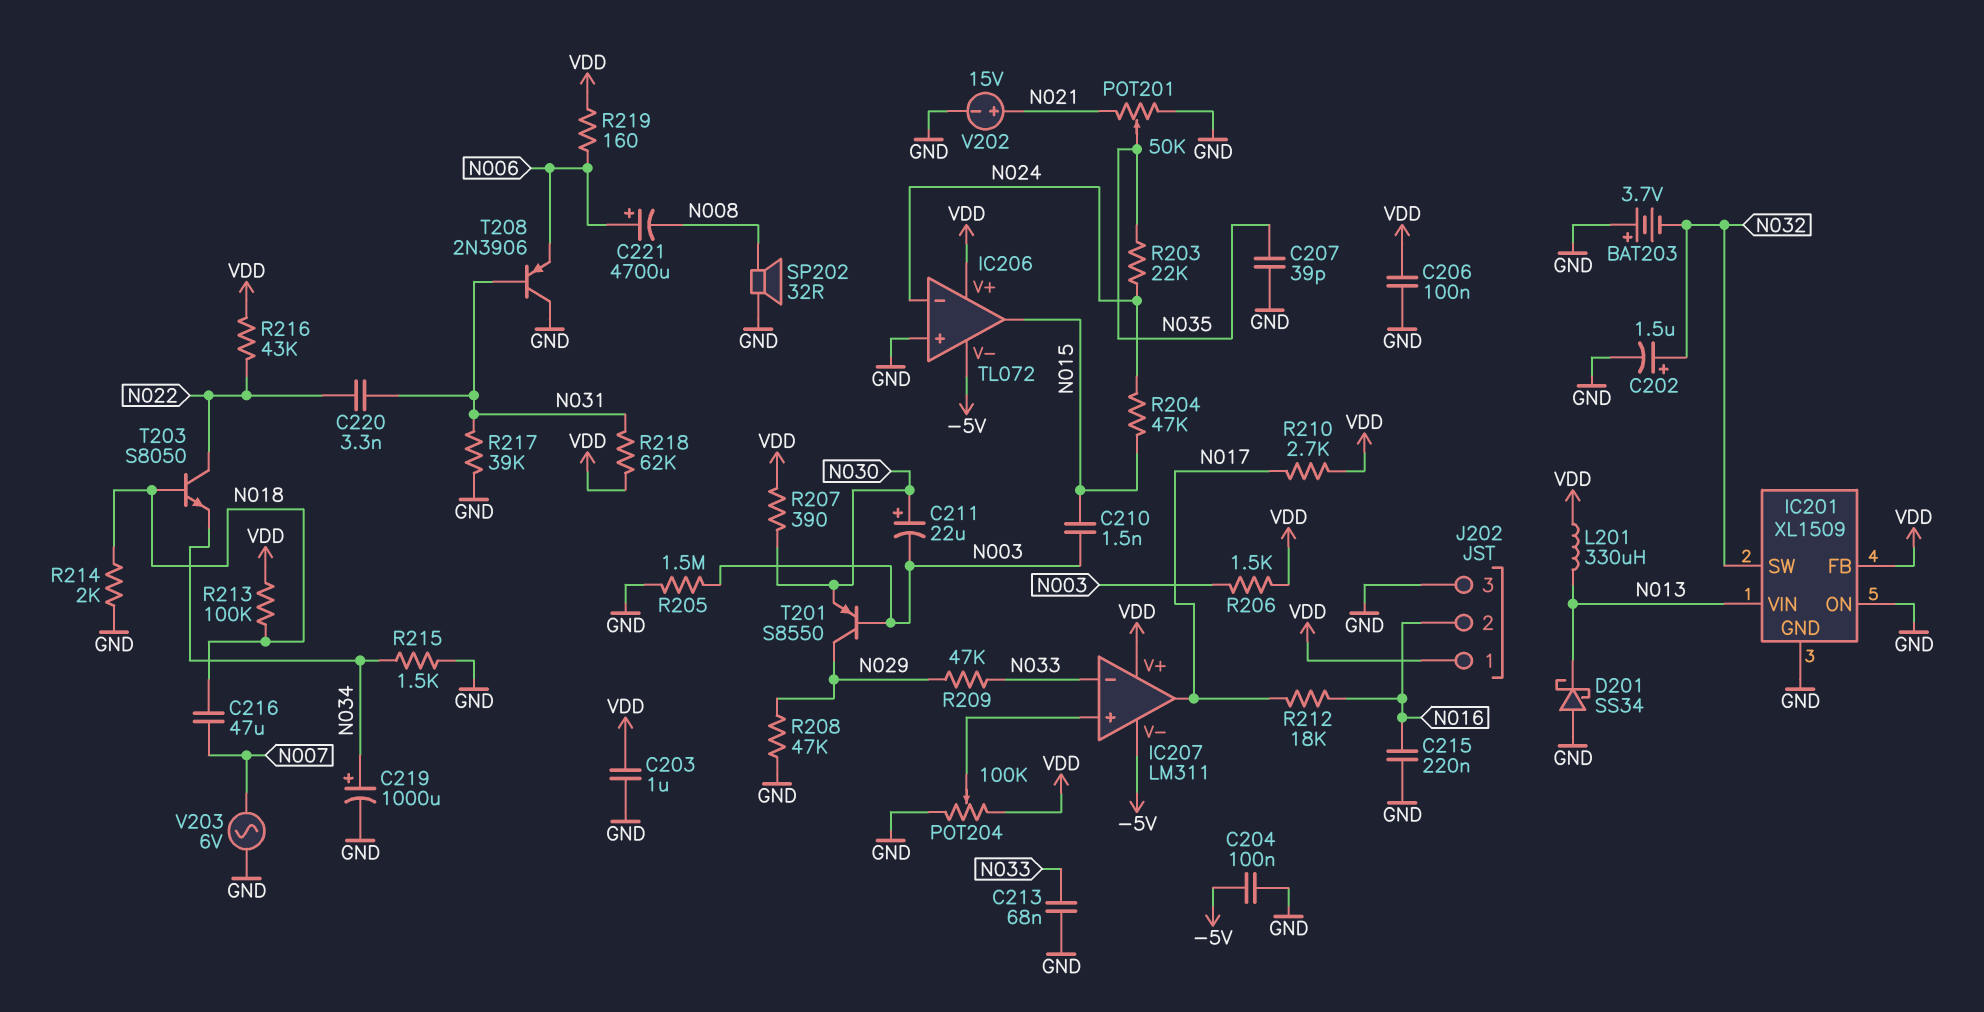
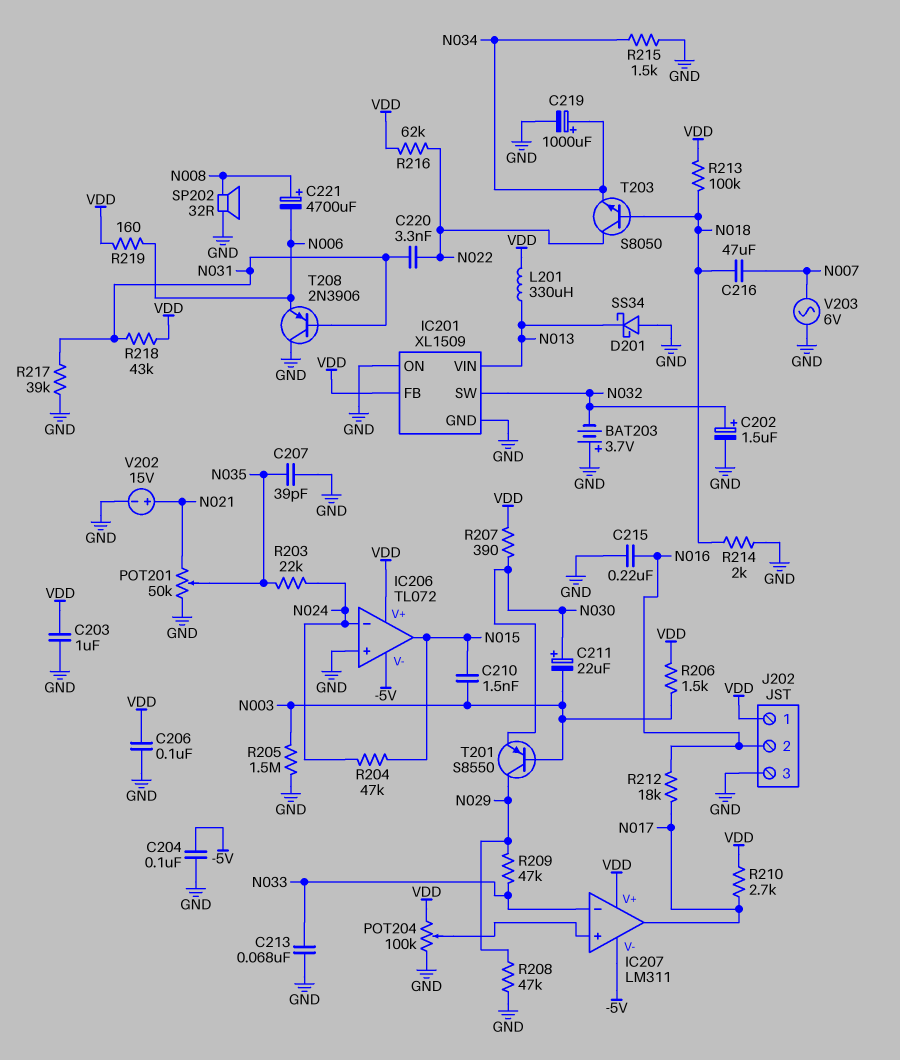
C221: 4700uF (plus N006, minus N008) -> 4700uF (plus N008, minus N006)
R216: 43k (N022, VDD) -> 62k (N022, VDD)
R218: 62k (N031, VDD) -> 43k (N031, VDD)

